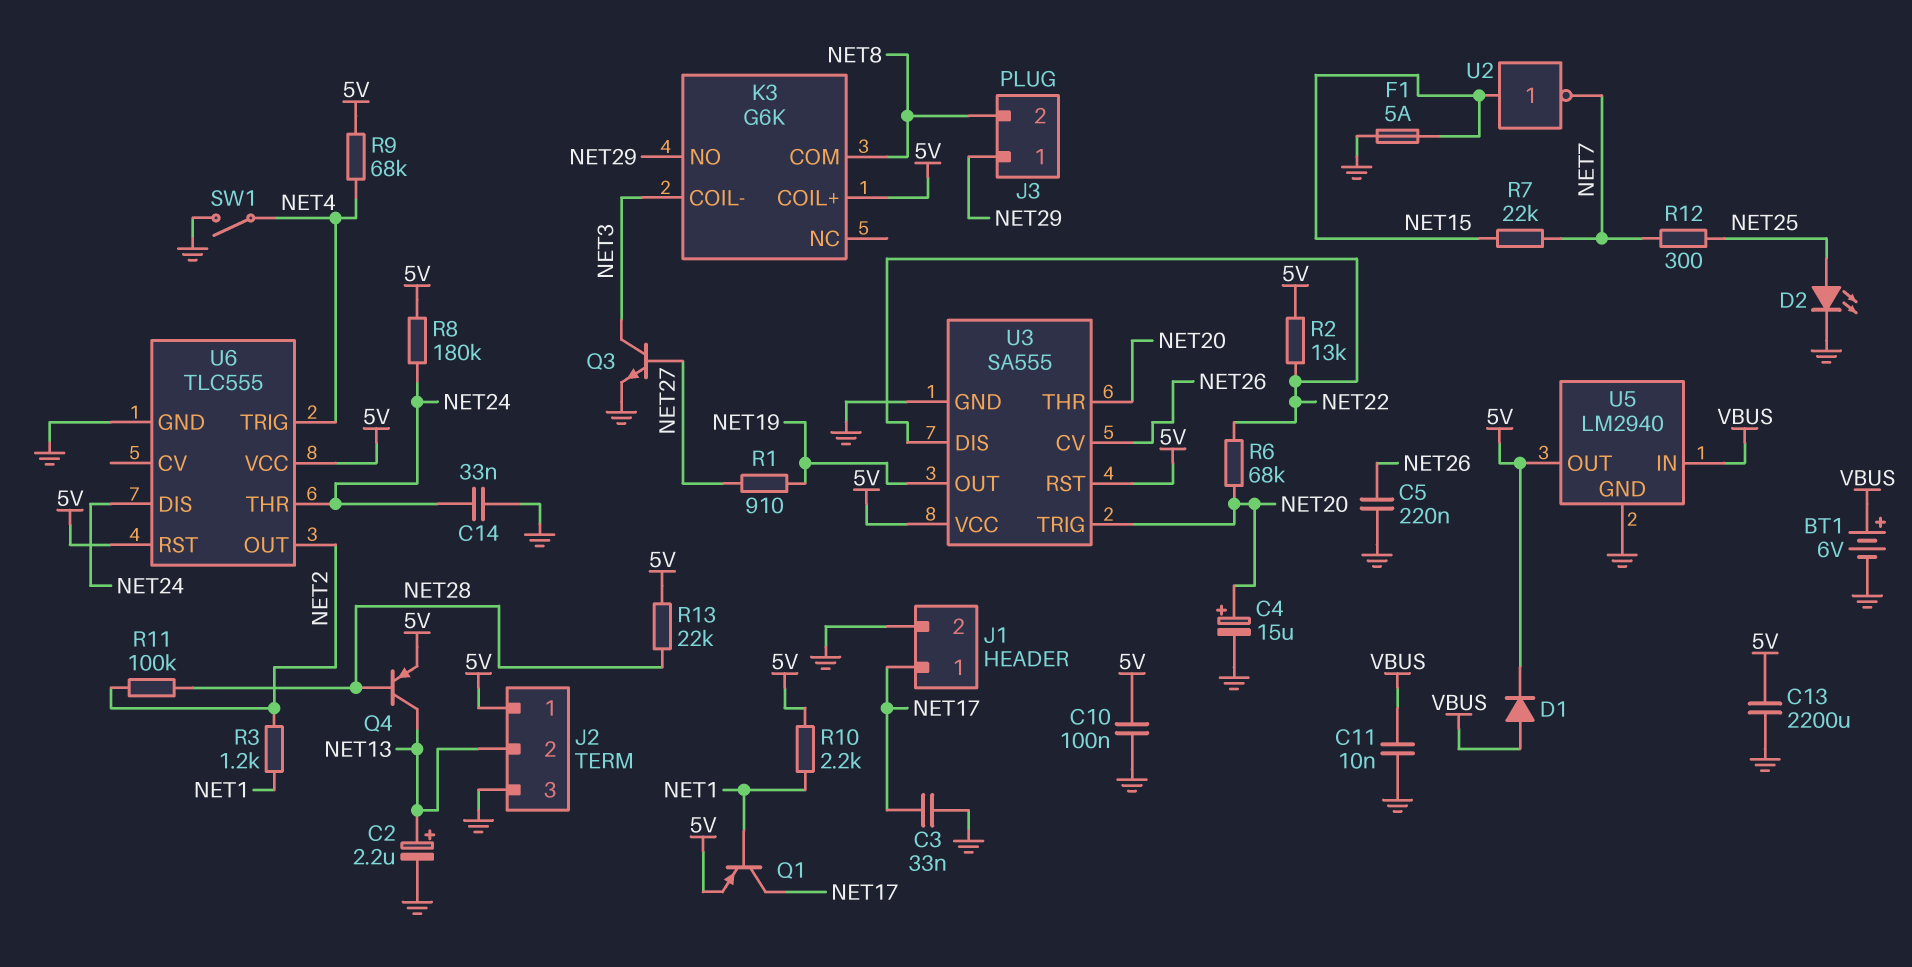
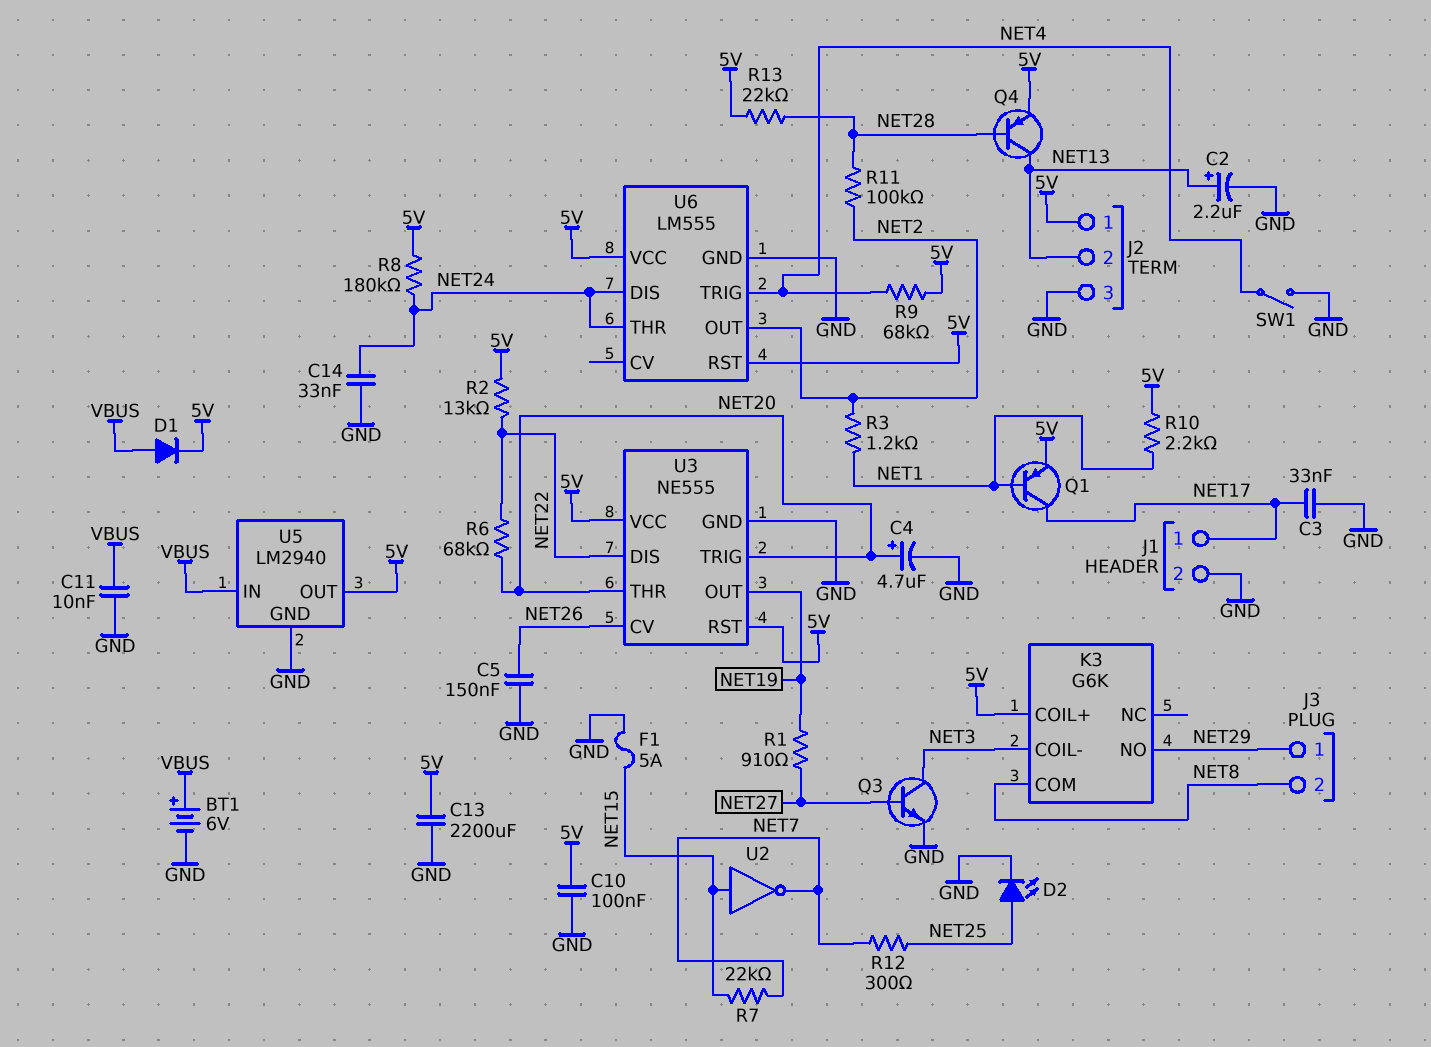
C4: 15uF (plus NET20, minus GND) -> 4.7uF (plus NET20, minus GND)
C5: 220nF (GND, NET26) -> 150nF (GND, NET26)
U3: SA555 -> NE555
U6: TLC555 -> LM555

